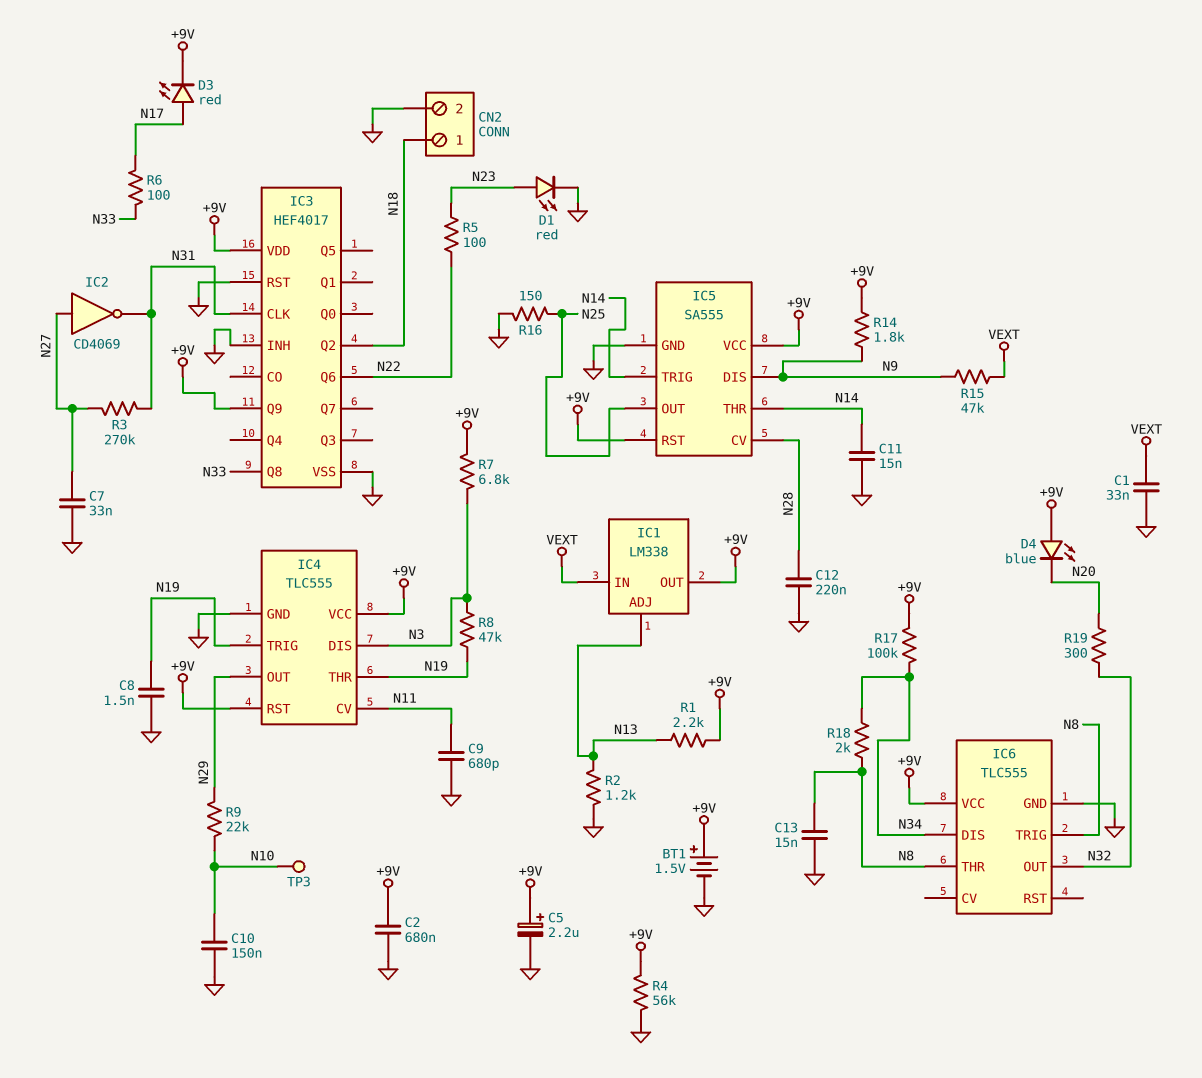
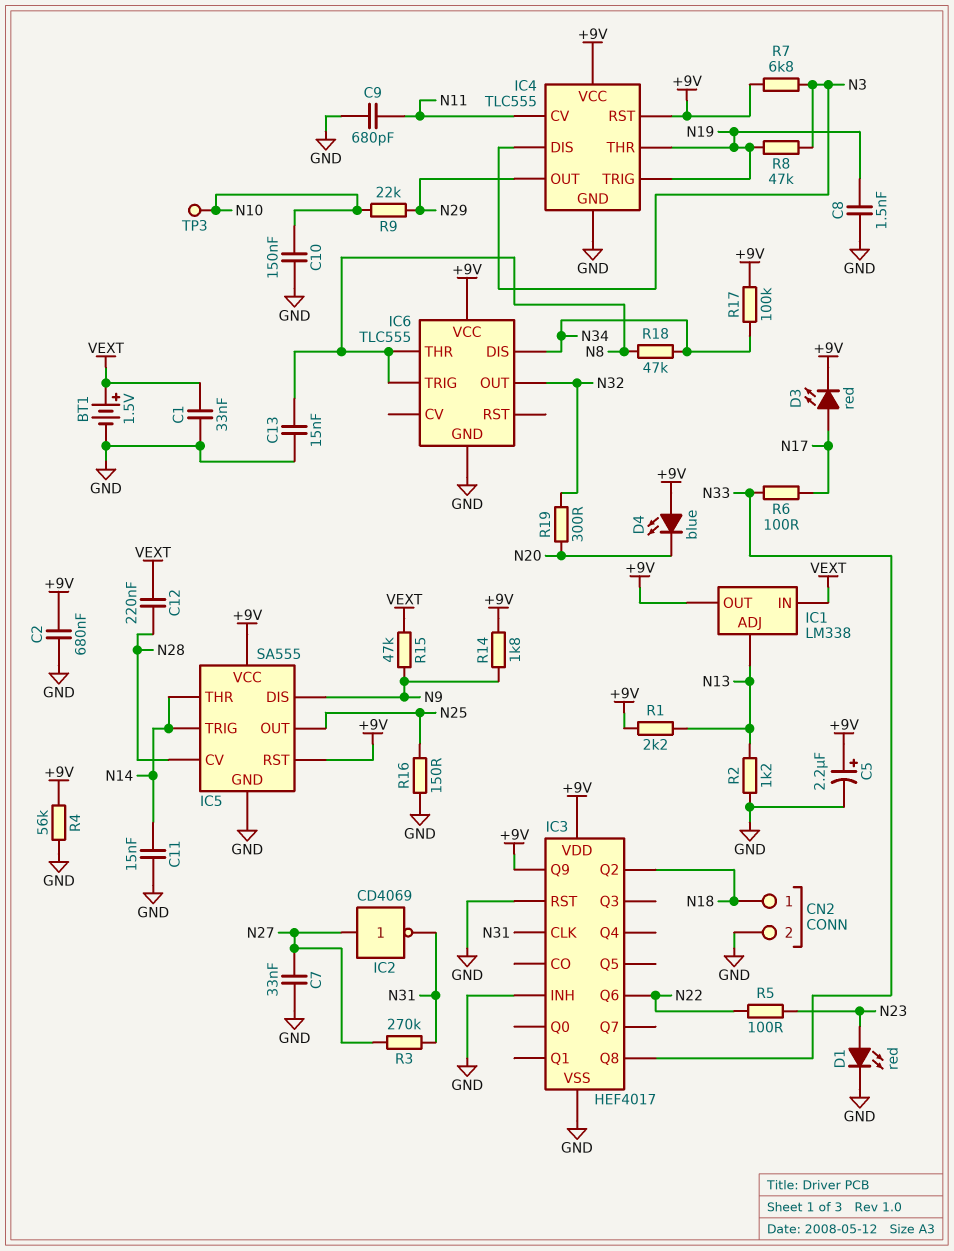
BT1: 1.5V (plus +9V, minus GND) -> 1.5V (plus VEXT, minus GND)
C12: 220nF (GND, N28) -> 220nF (N28, VEXT)
R18: 2k (N8, N34) -> 47k (N8, N34)

